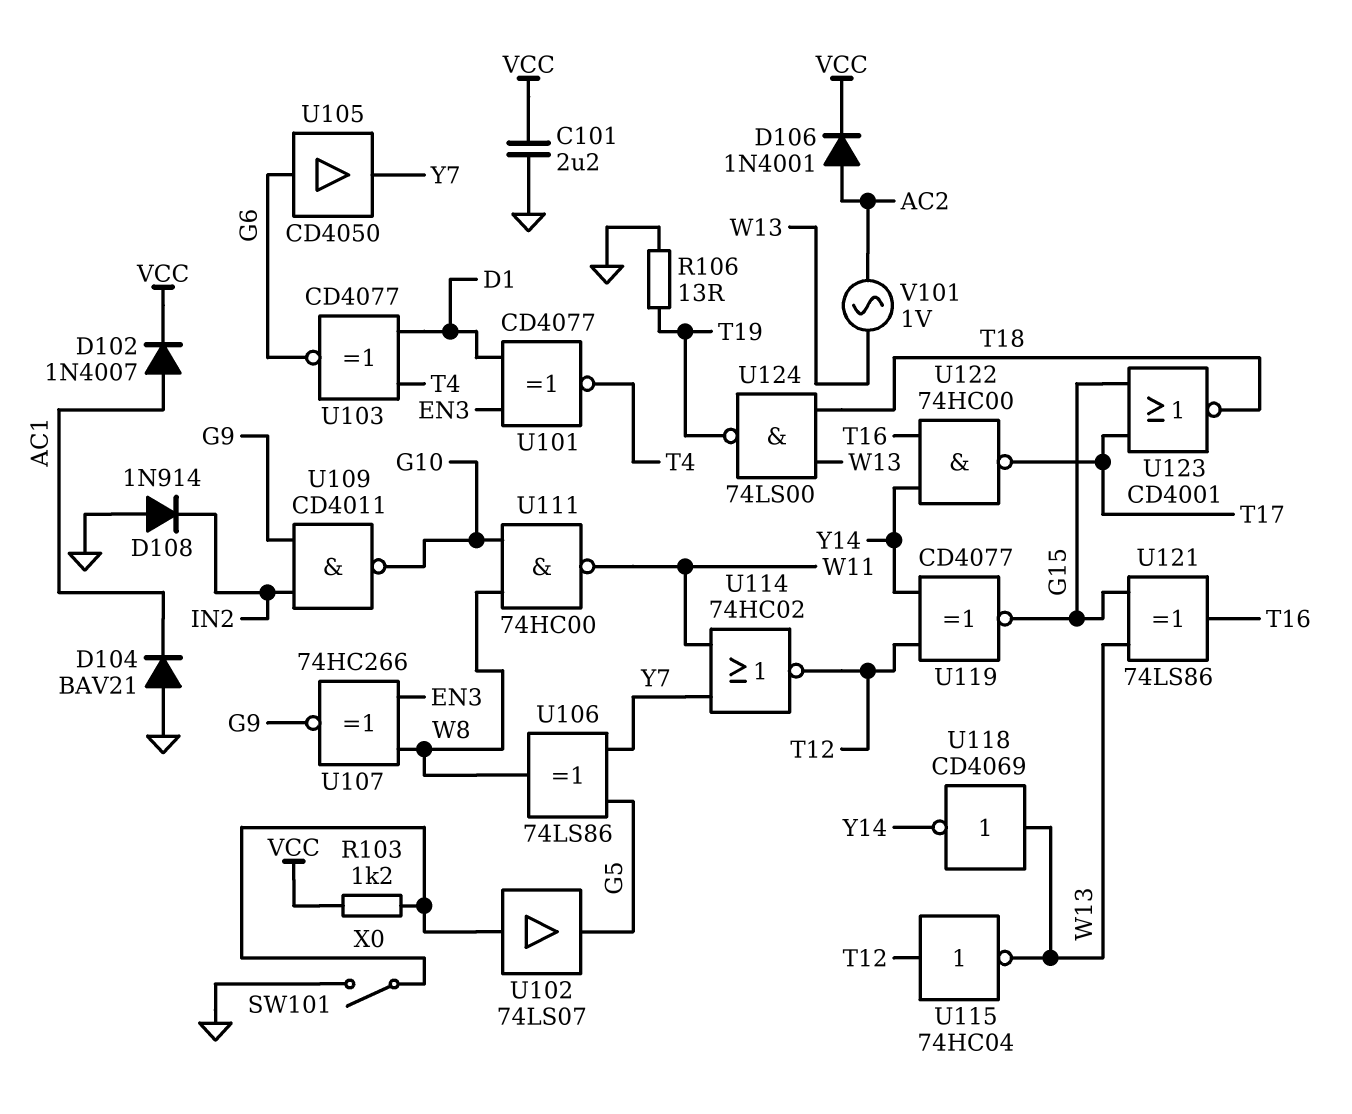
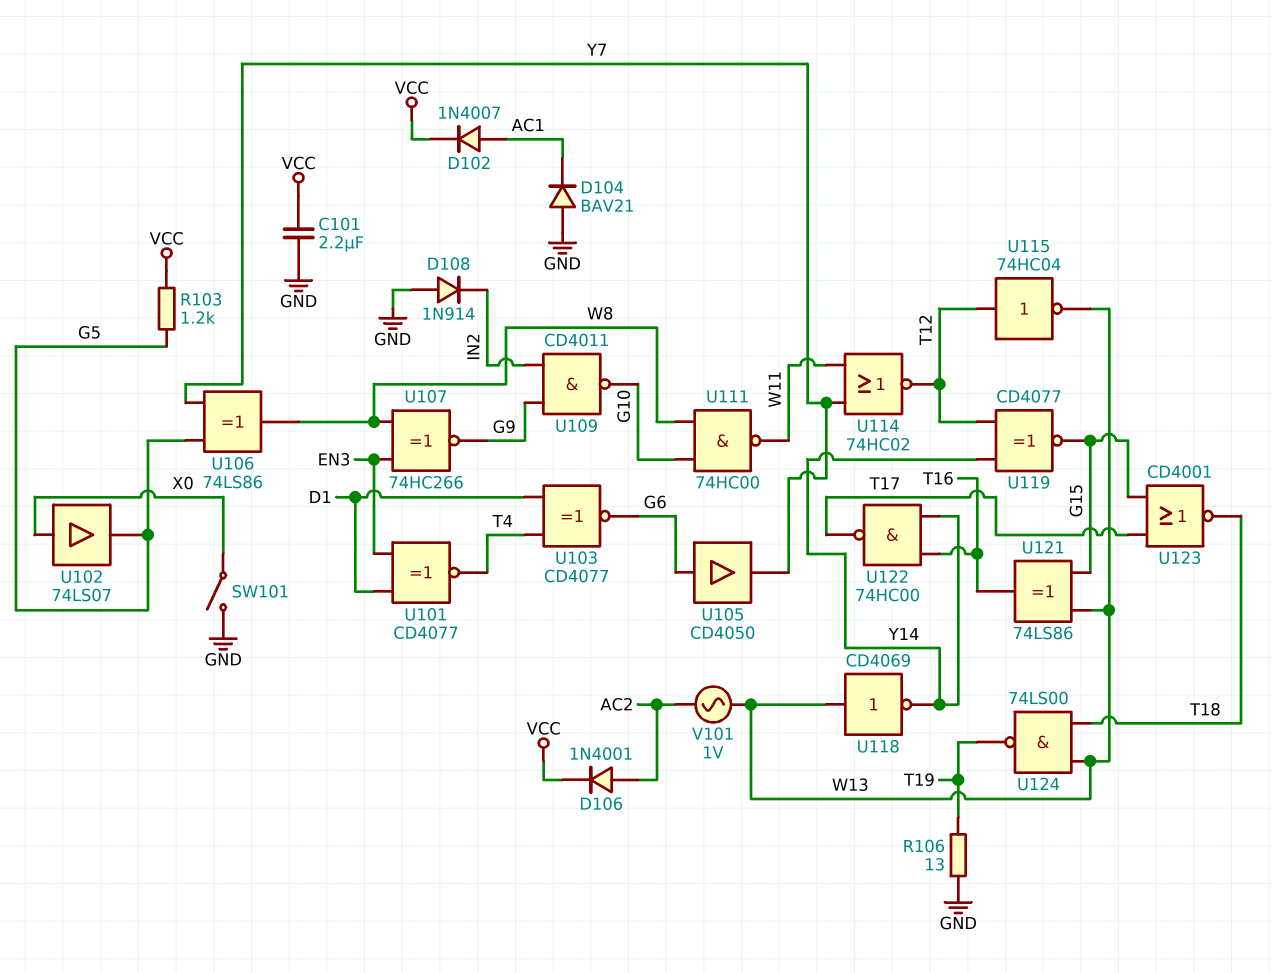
R103: 1.2k (VCC, X0) -> 1.2k (G5, VCC)

